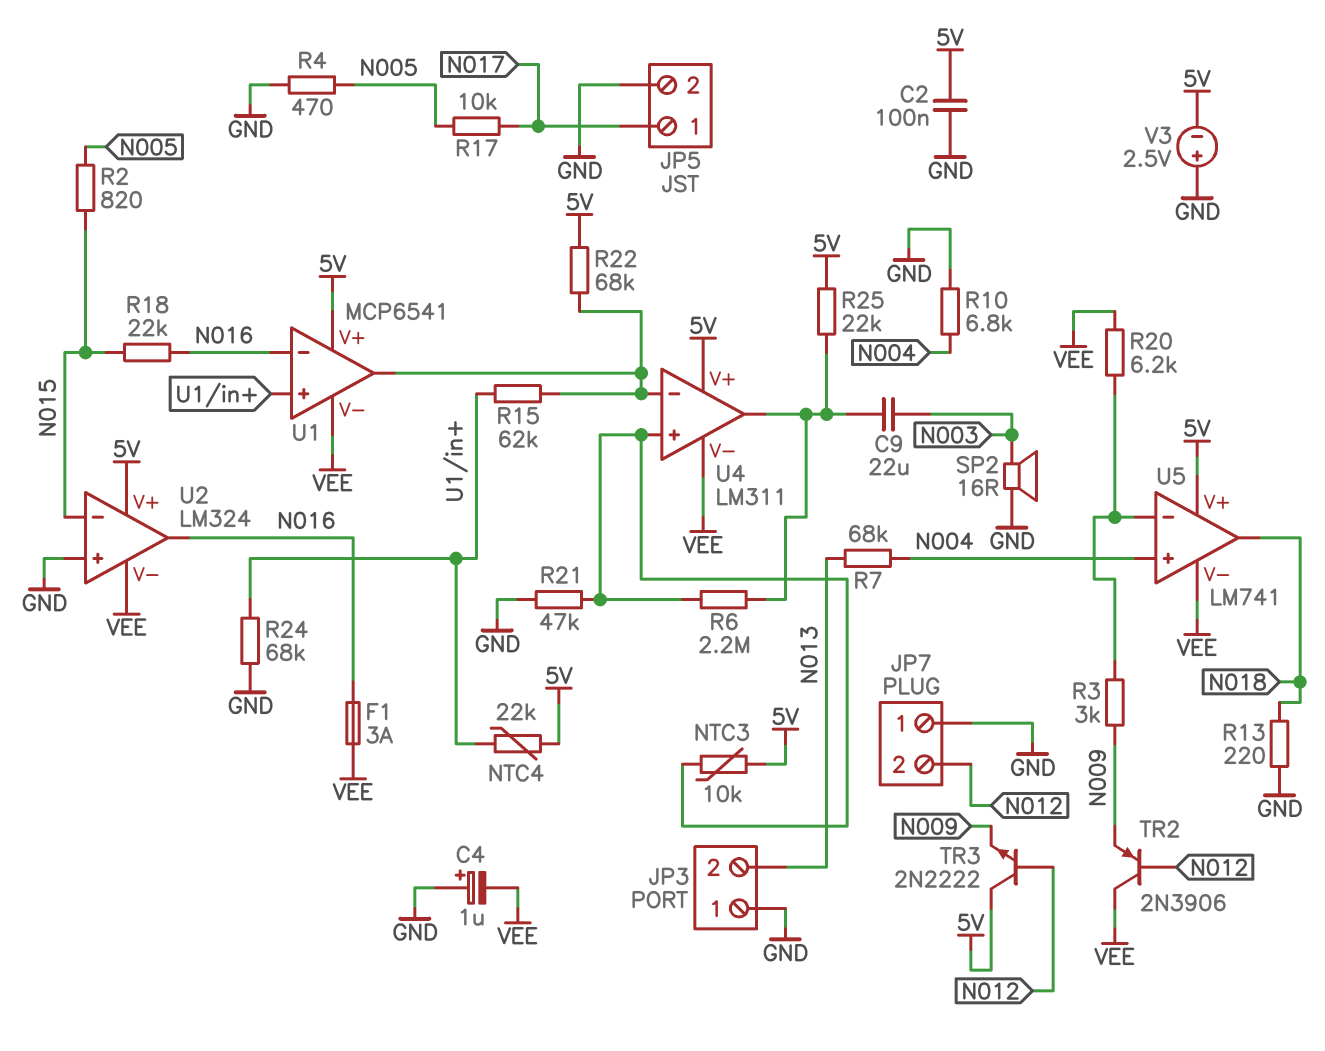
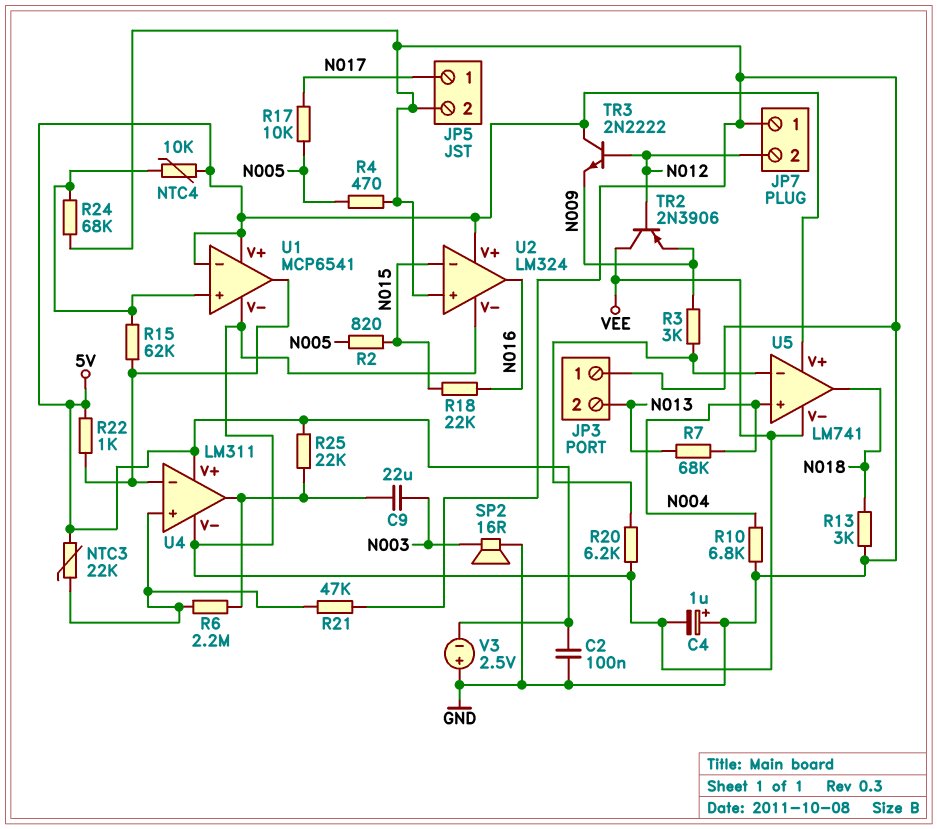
F1: 3A (N016, VEE) -> none
NTC3: 10k (5V, U4/in+) -> 22k (5V, U4/in+)
NTC4: 22k (5V, U1/in+) -> 10k (5V, U1/in+)
R13: 220 (GND, N018) -> 3k (GND, N018)
R22: 68k (5V, U1/out) -> 1k (5V, U1/out)
U1 pin in-: N016 -> 5V

